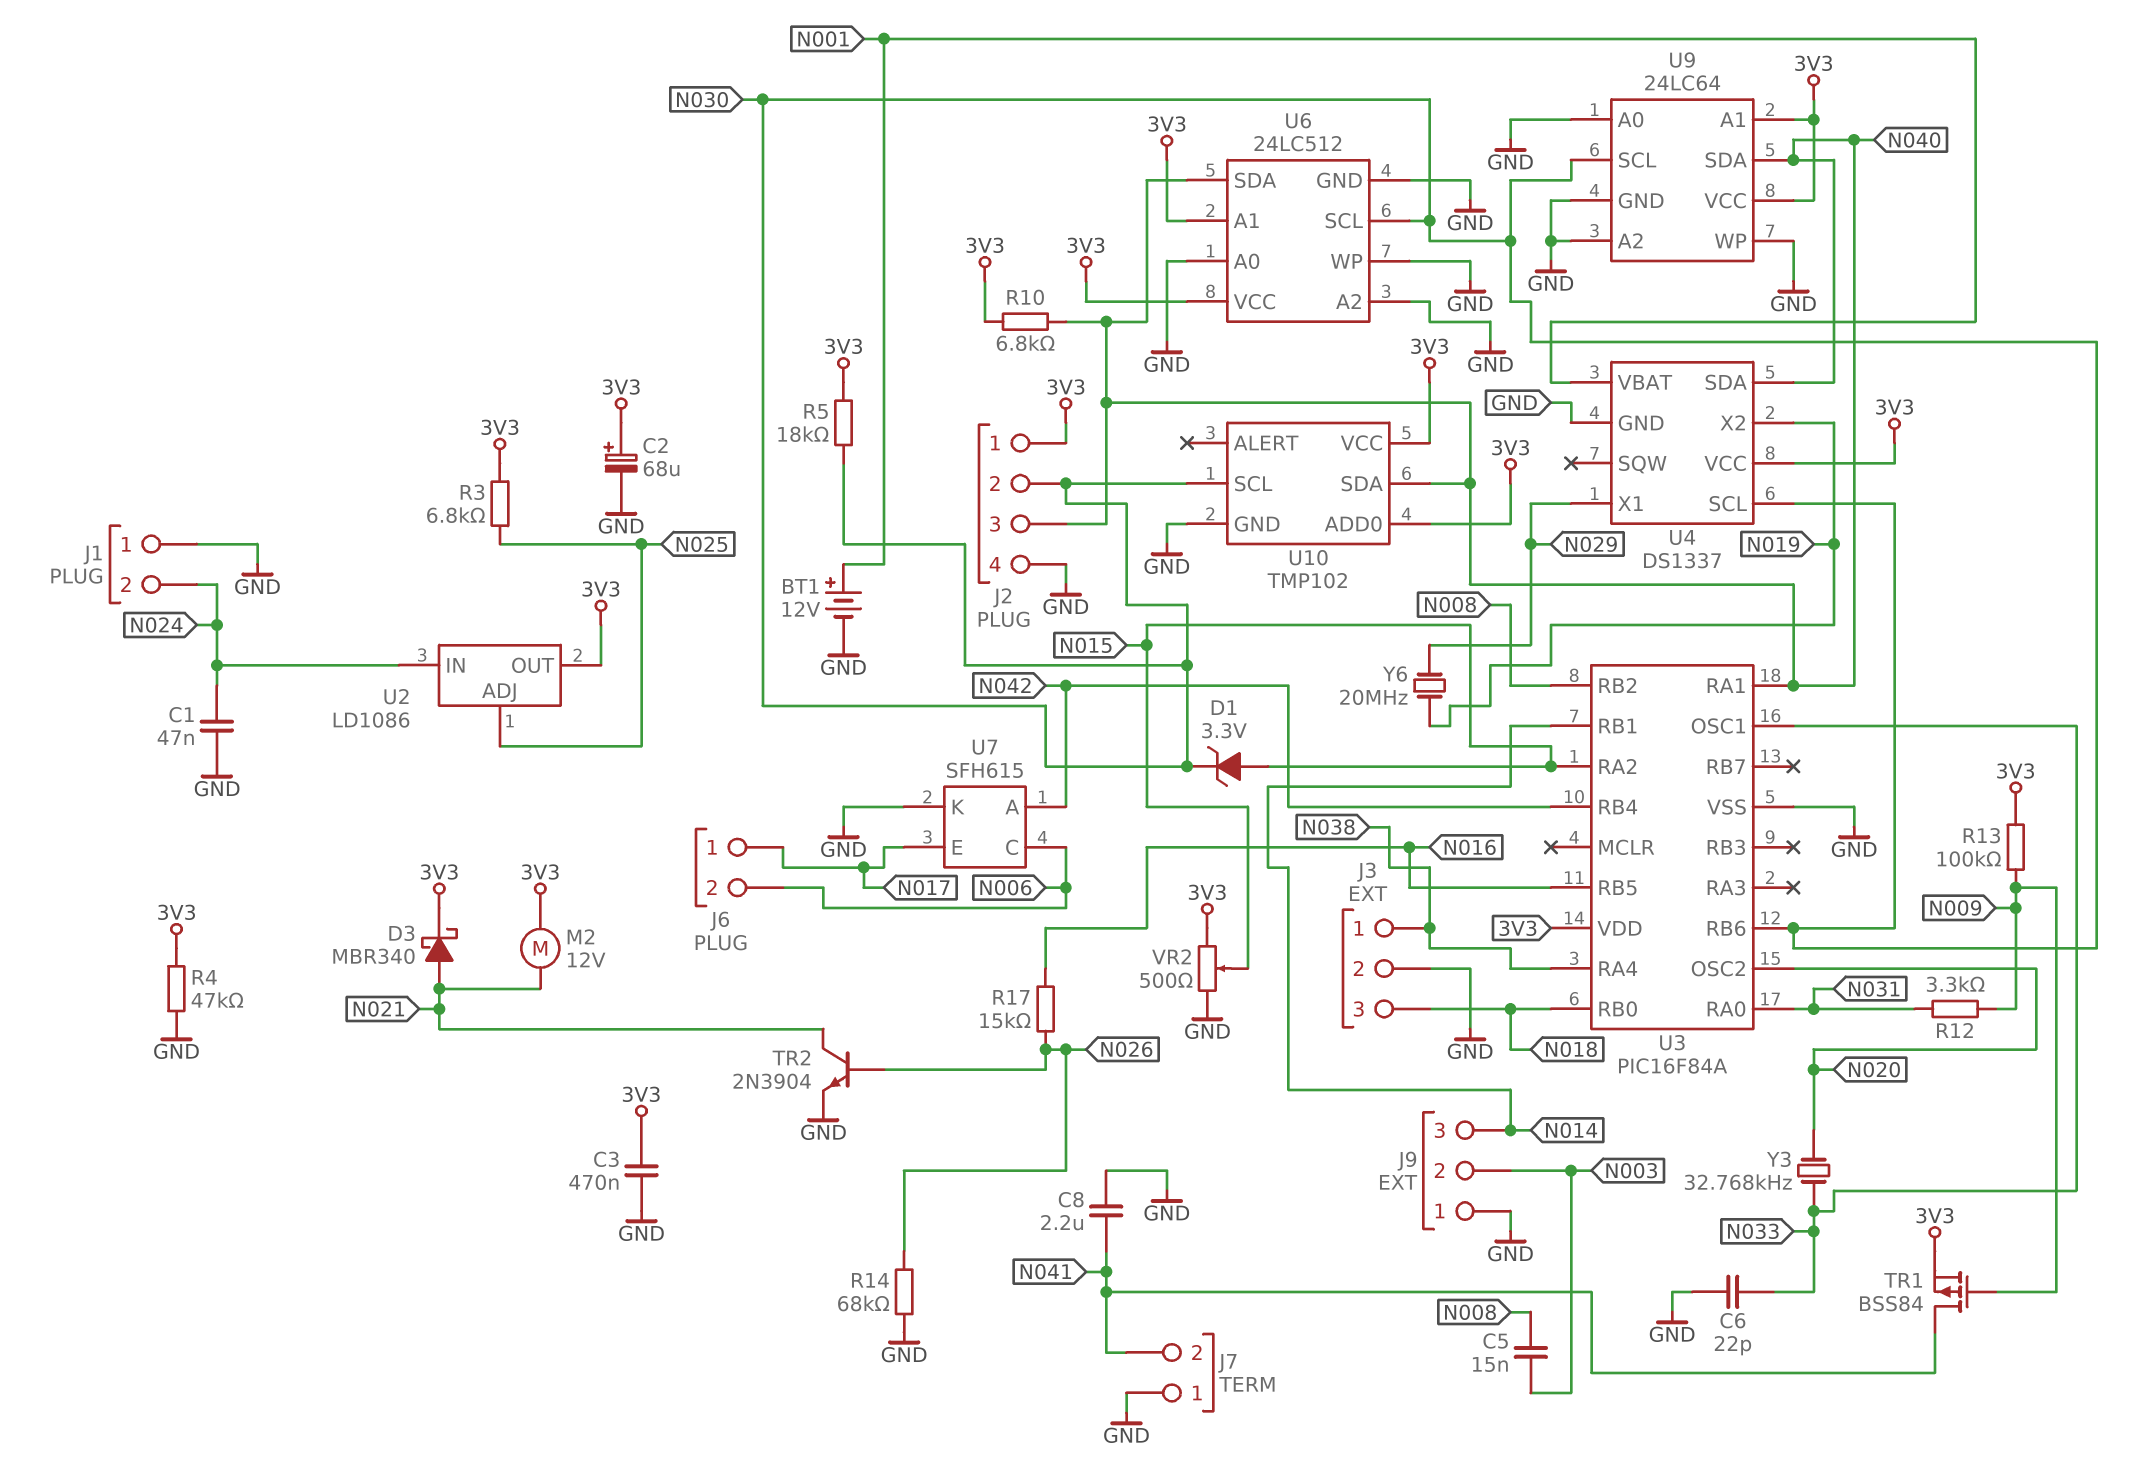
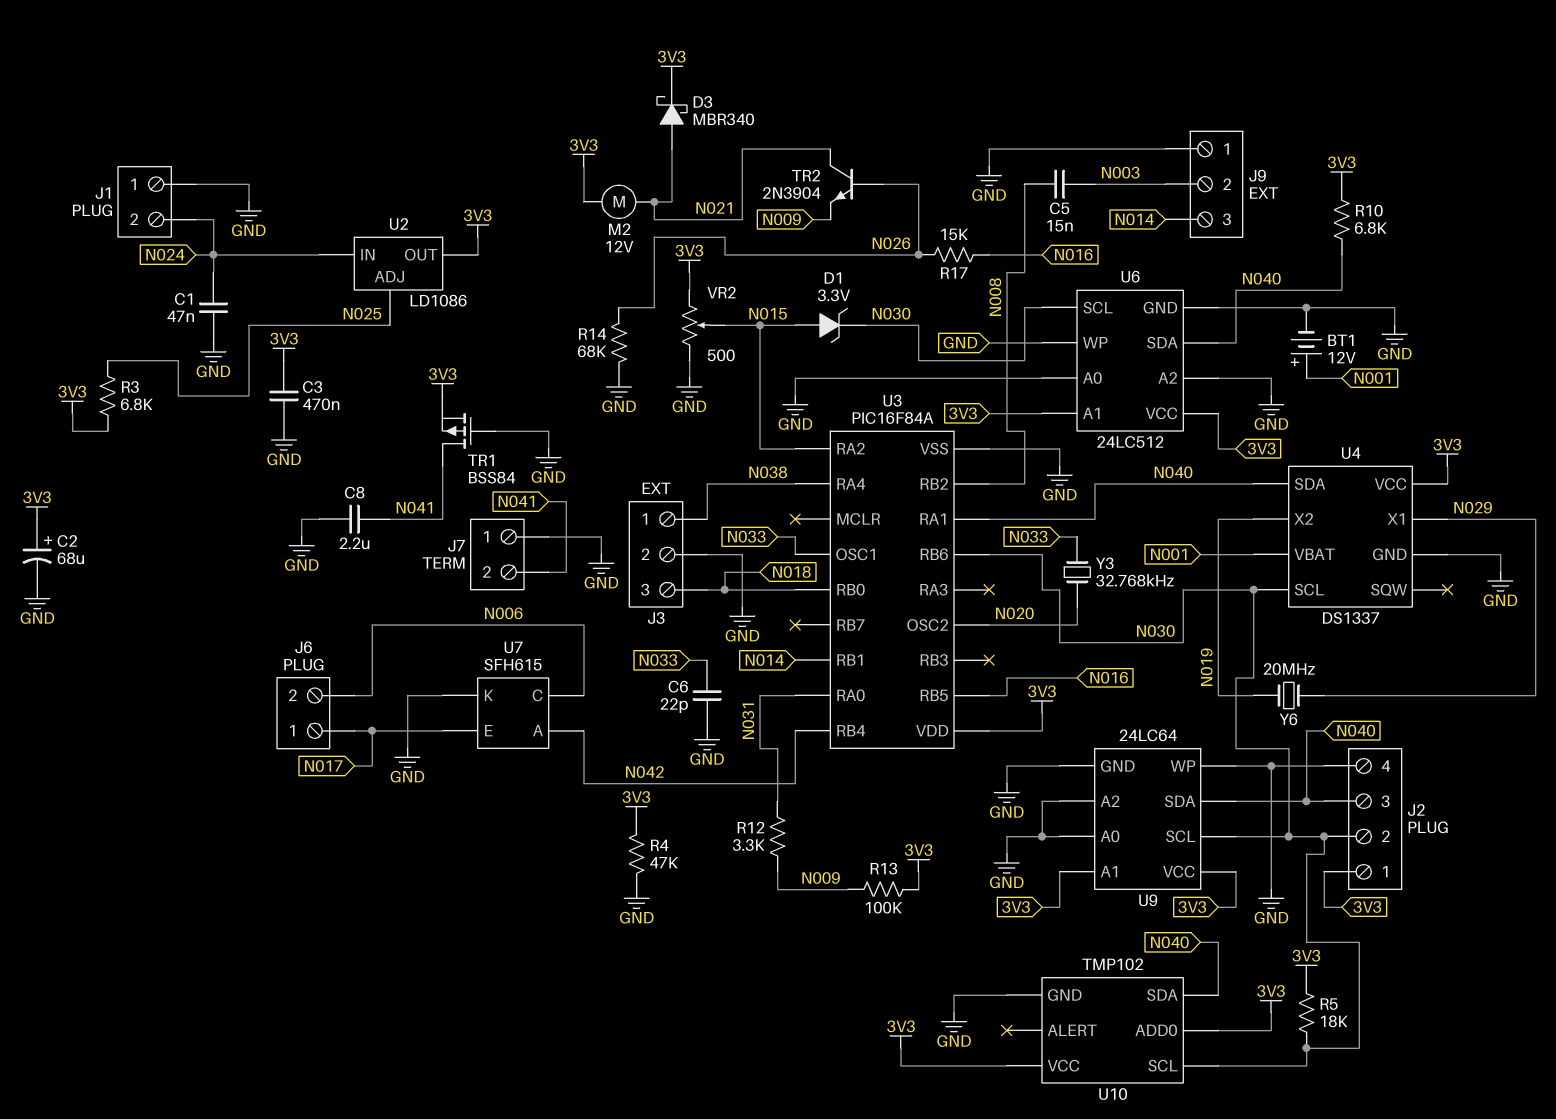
TR1: PMOS BSS84 (G N009, D N041, S 3V3) -> PMOS BSS84 (G GND, D N041, S 3V3)
TR2: NPN 2N3904 (B N026, C N021, E GND) -> NPN 2N3904 (B N026, C N021, E N009)

